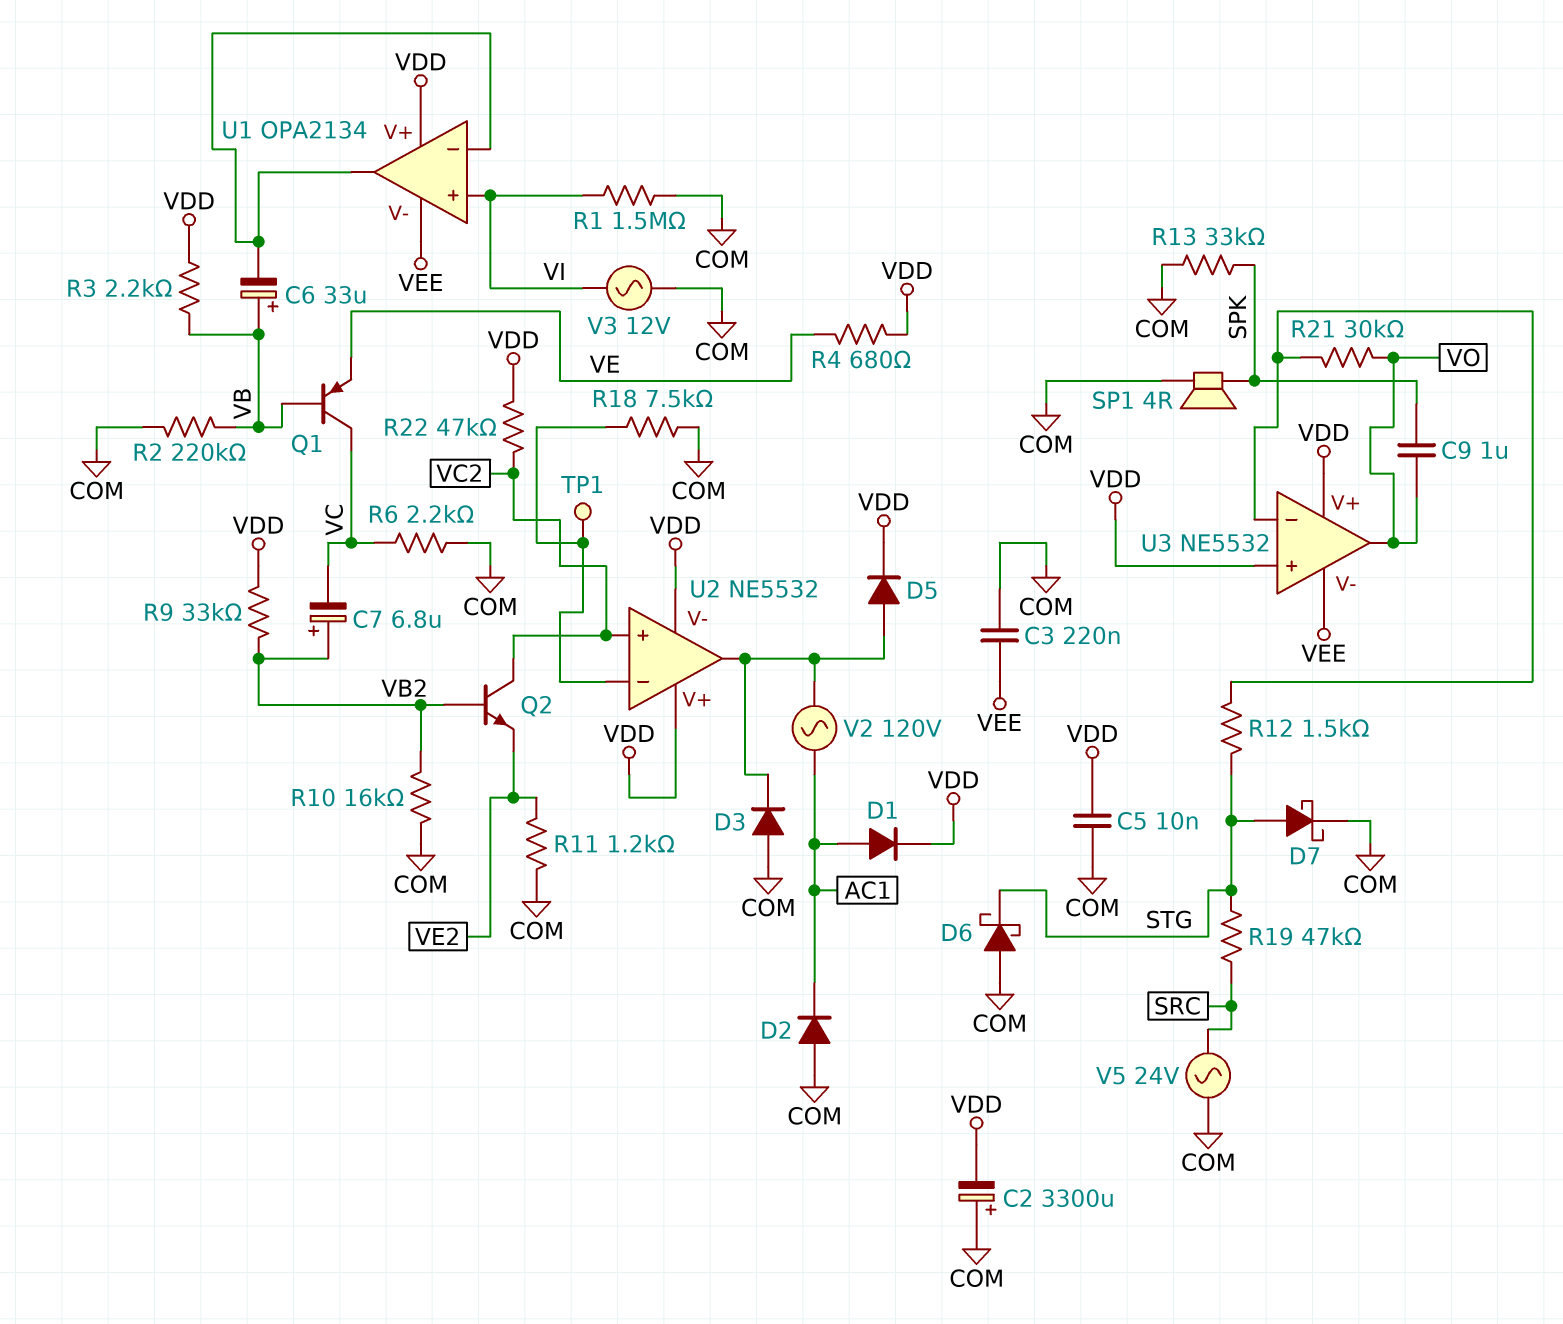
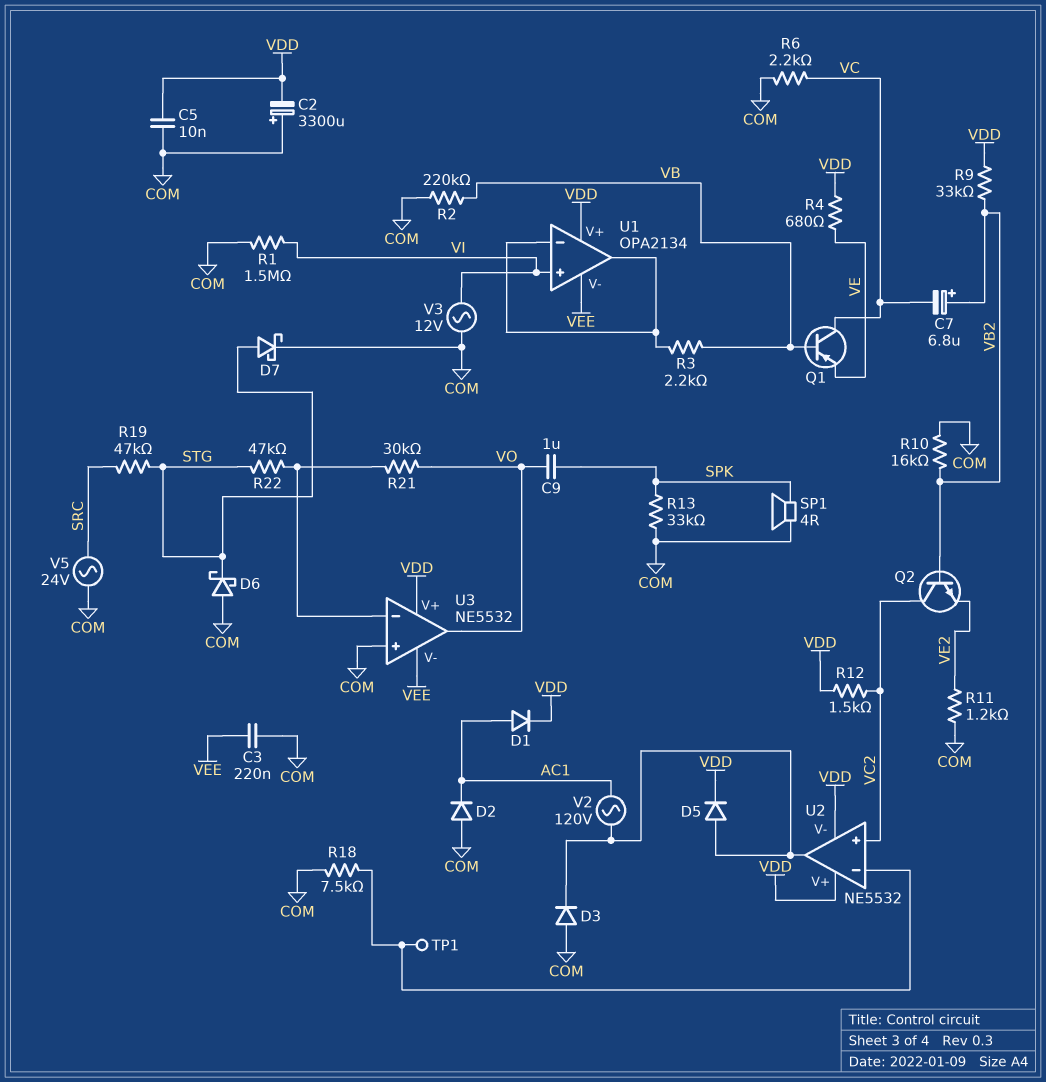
C6: 33uF (plus VB, minus U1/in-) -> none
R3: 2.2k (VB, VDD) -> 2.2k (U1/in-, VB)
R12: 1.5k (STG, U3/in-) -> 1.5k (VC2, VDD)
R22: 47k (VC2, VDD) -> 47k (STG, U3/in-)
U3 pin in+: VDD -> COM

